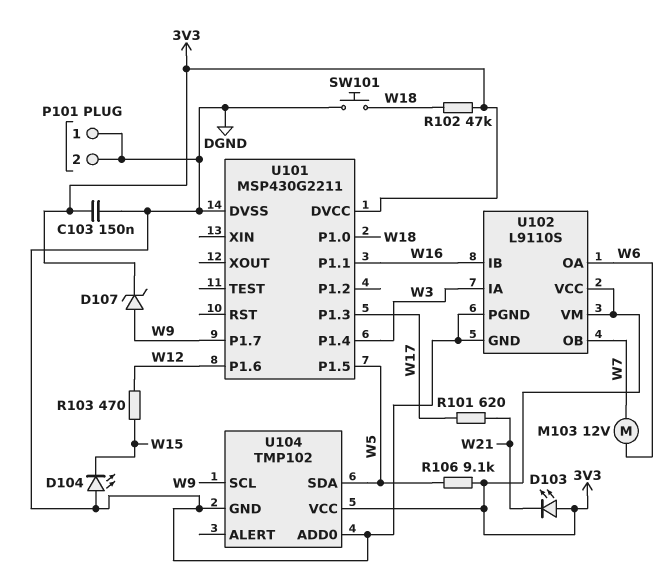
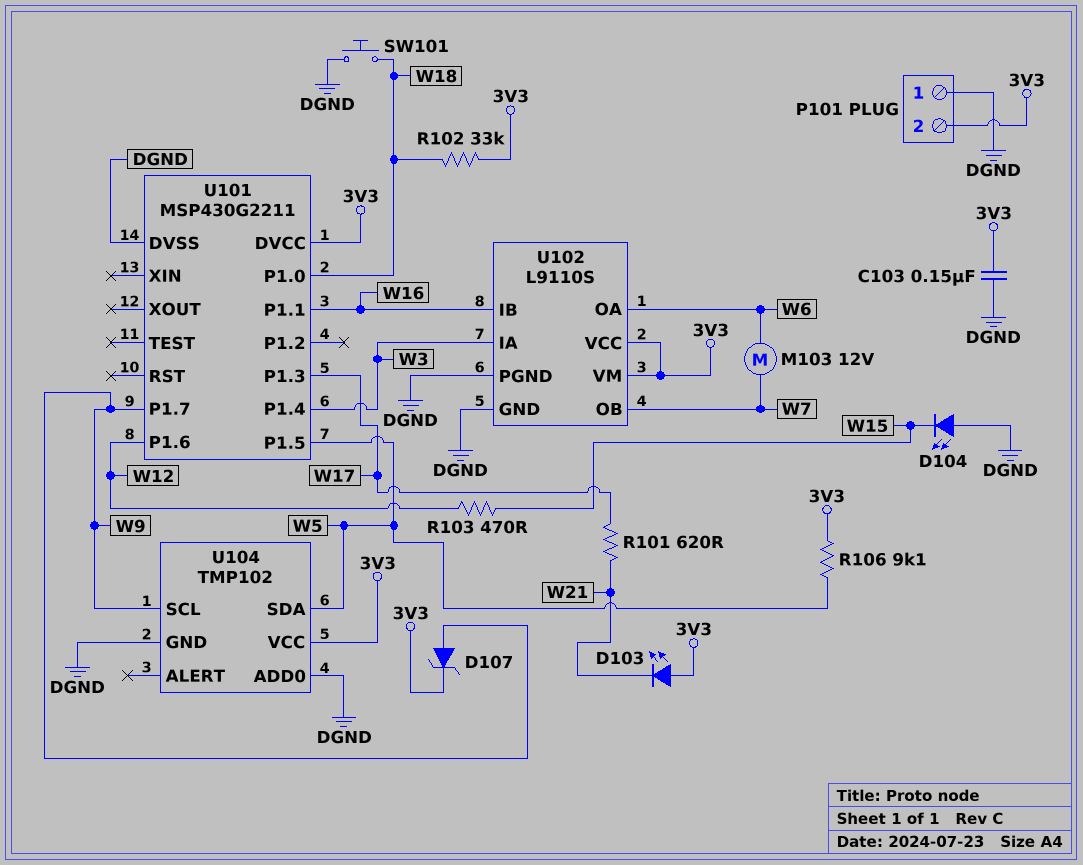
P101 pin 2: DGND -> 3V3
R102: 47k (3V3, W18) -> 33k (3V3, W18)

